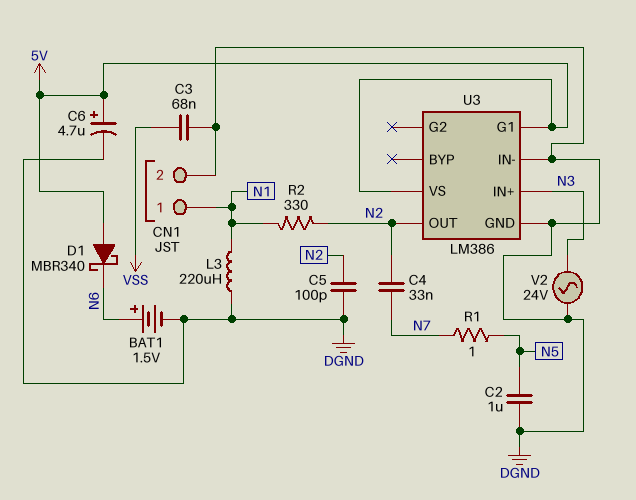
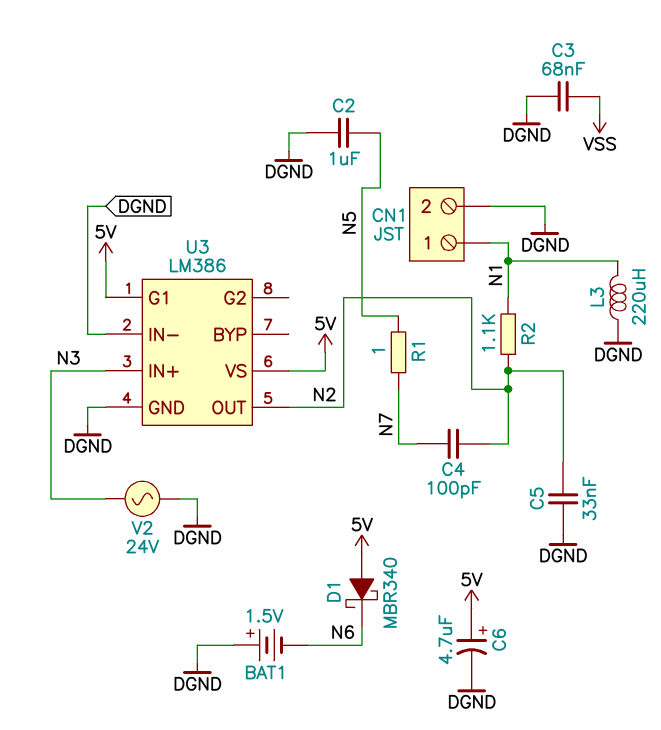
BAT1: 1.5V (plus N6, minus DGND) -> 1.5V (plus DGND, minus N6)
C4: 33nF (N2, N7) -> 100pF (N2, N7)
C5: 100pF (DGND, N2) -> 33nF (DGND, N2)
R2: 330 (N1, N2) -> 1.1k (N1, N2)

